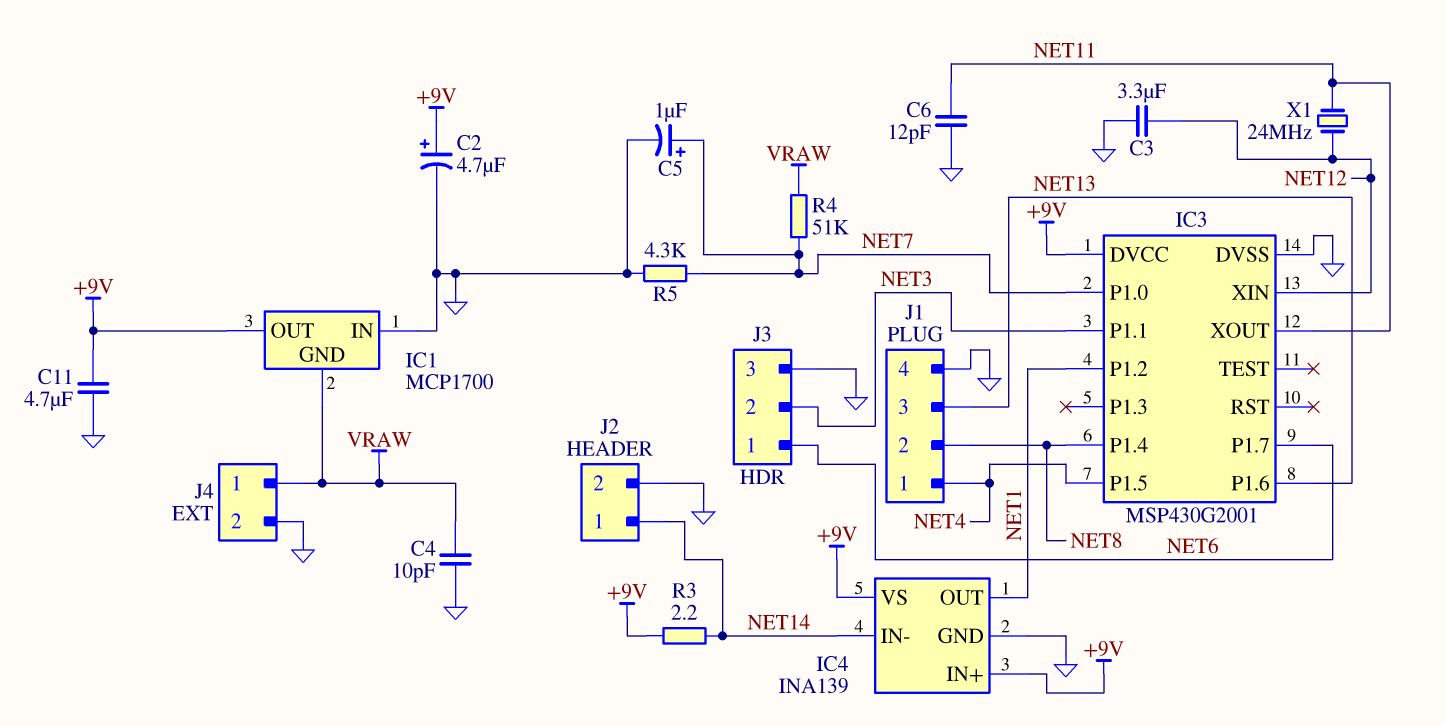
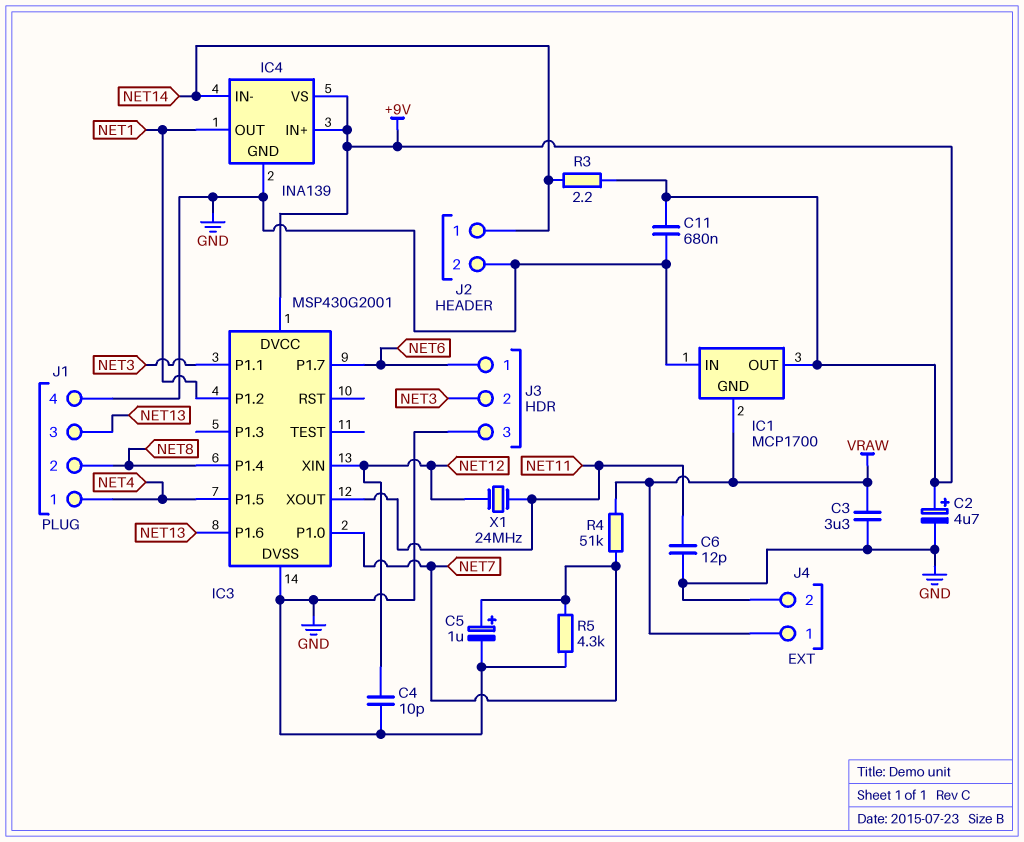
C3: 3.3uF (GND, NET12) -> 3.3uF (GND, VRAW)
C4: 10pF (GND, VRAW) -> 10pF (GND, NET12)
C11: 4.7uF (+9V, GND) -> 680nF (+9V, GND)

